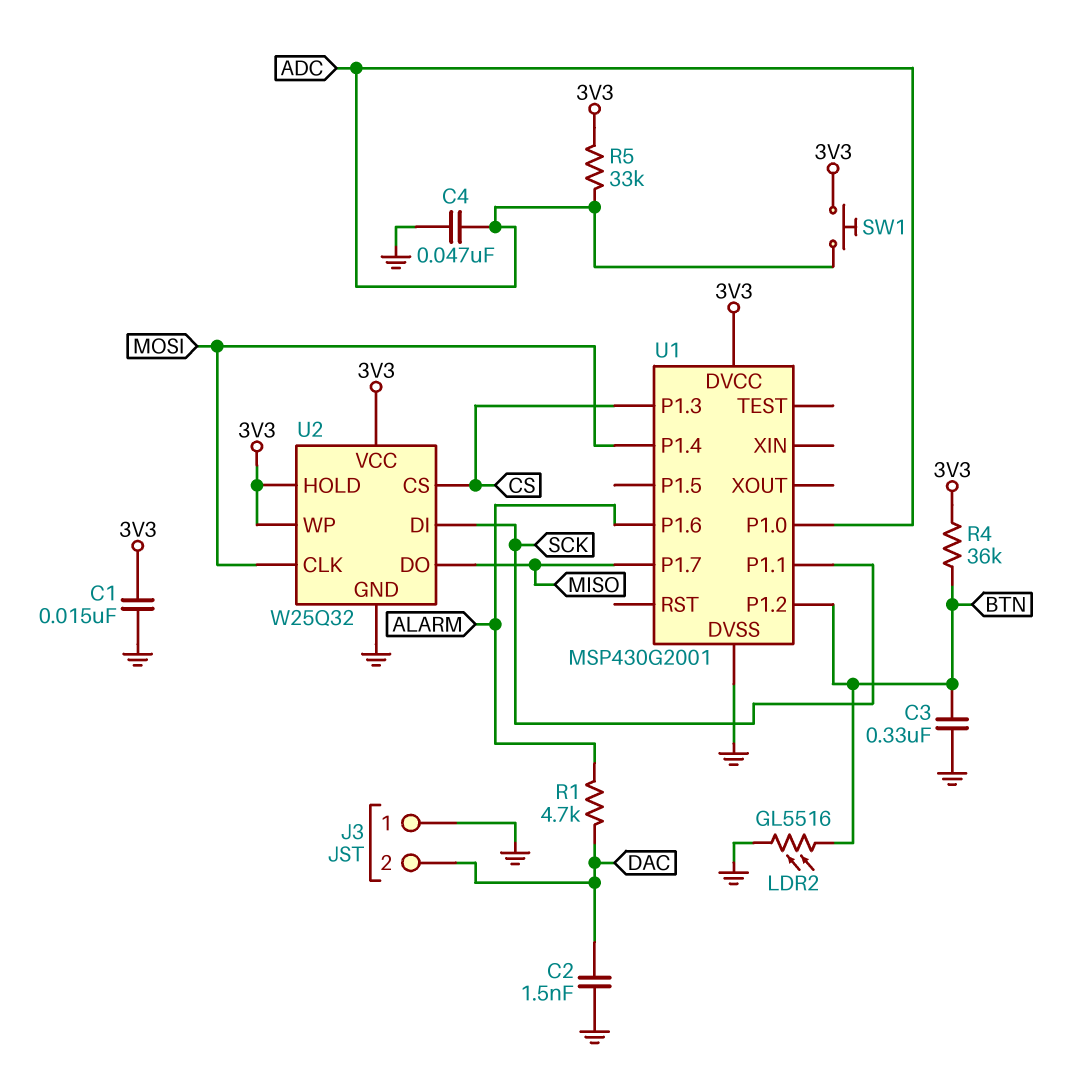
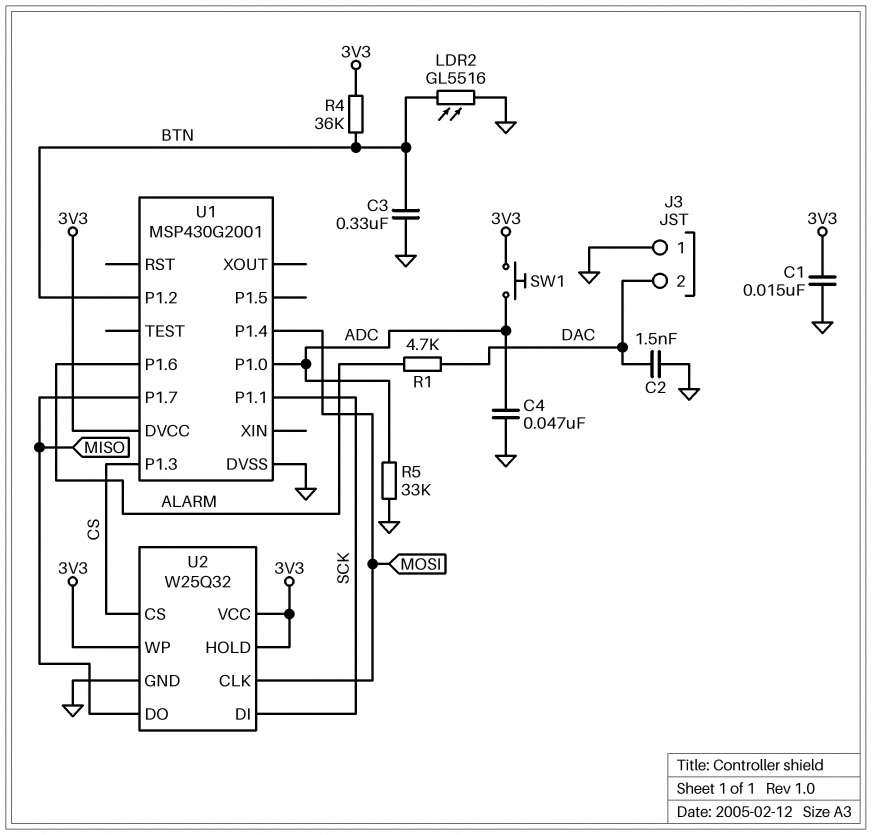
R5: 33k (3V3, ADC) -> 33k (ADC, GND)

